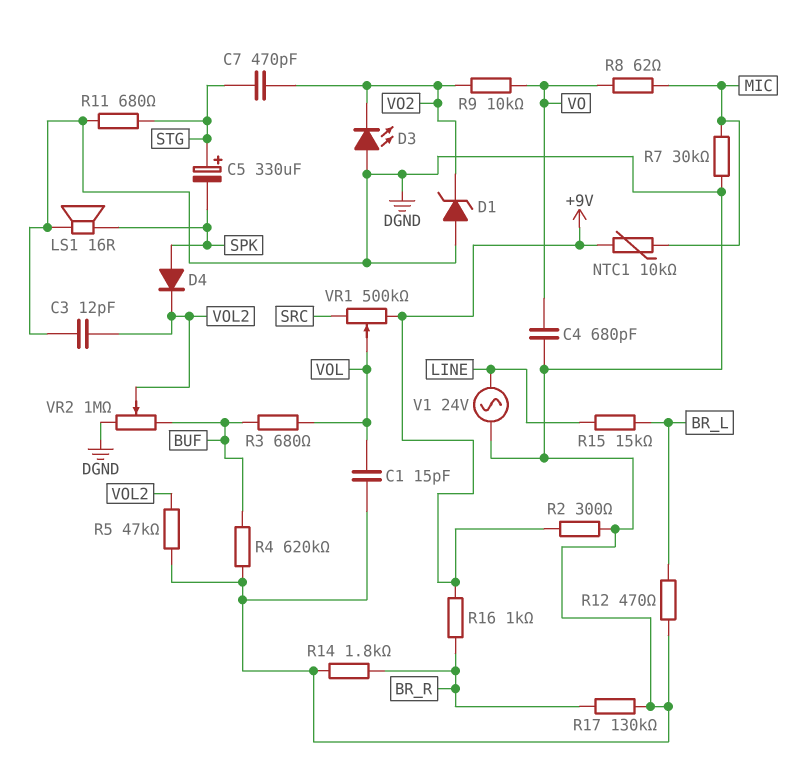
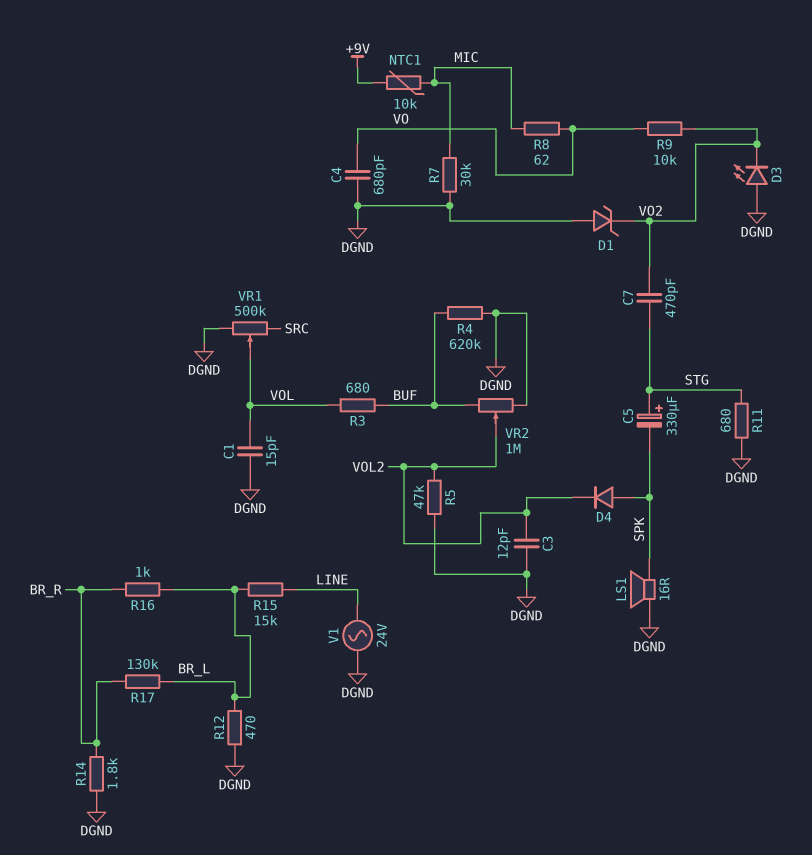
R2: 300 (+9V, DGND) -> none
R16: 1k (+9V, BR_R) -> 1k (BR_L, BR_R)
R17: 130k (BR_R, DGND) -> 130k (BR_L, BR_R)
VR1: 500k (+9V, SRC, wiper VOL) -> 500k (DGND, SRC, wiper VOL)

